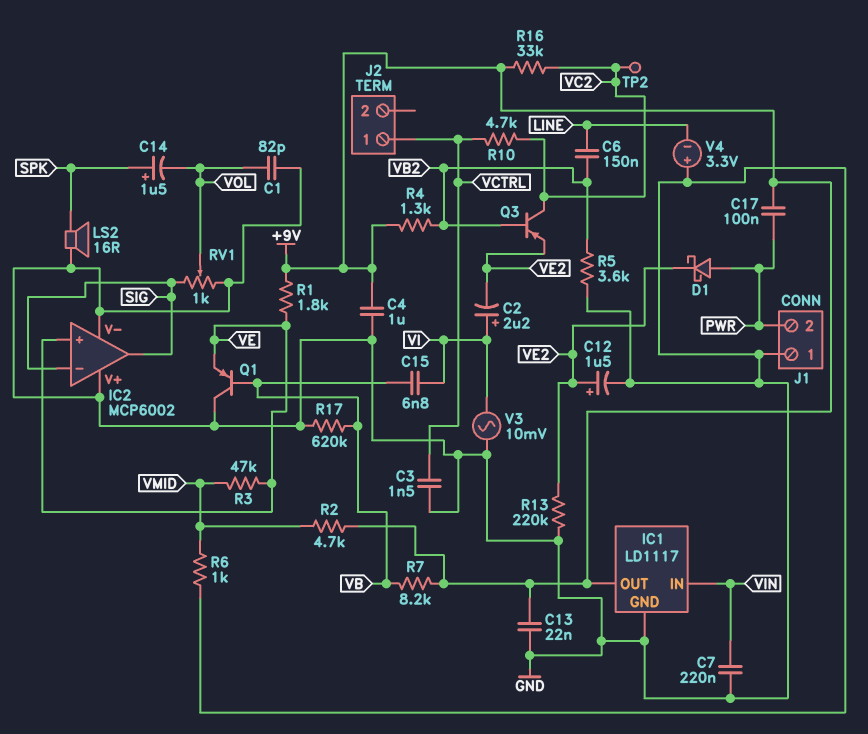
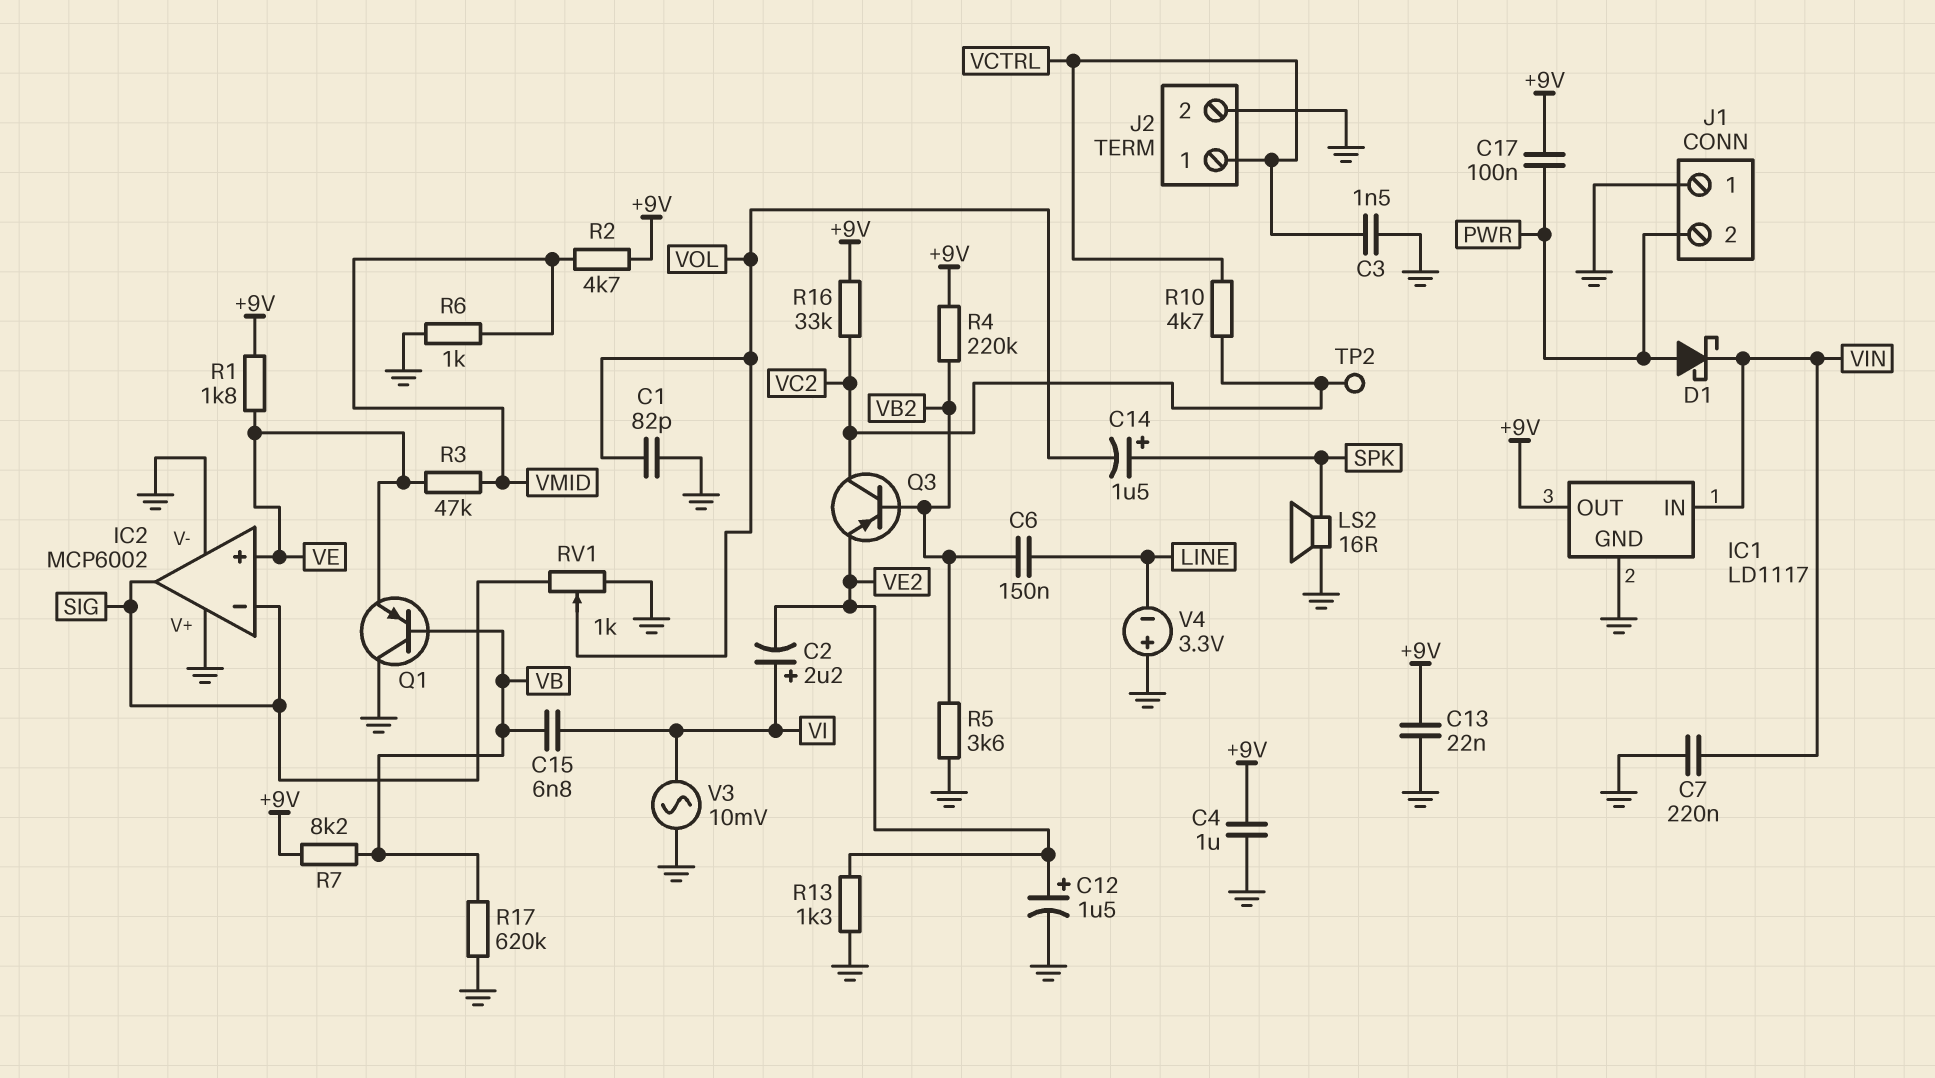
D1: schottky (A PWR, K VE2) -> schottky (A PWR, K VIN)
J2 pin 2: none -> GND
R4: 1.3k (+9V, VB2) -> 220k (+9V, VB2)
R13: 220k (GND, VE2) -> 1.3k (GND, VE2)

